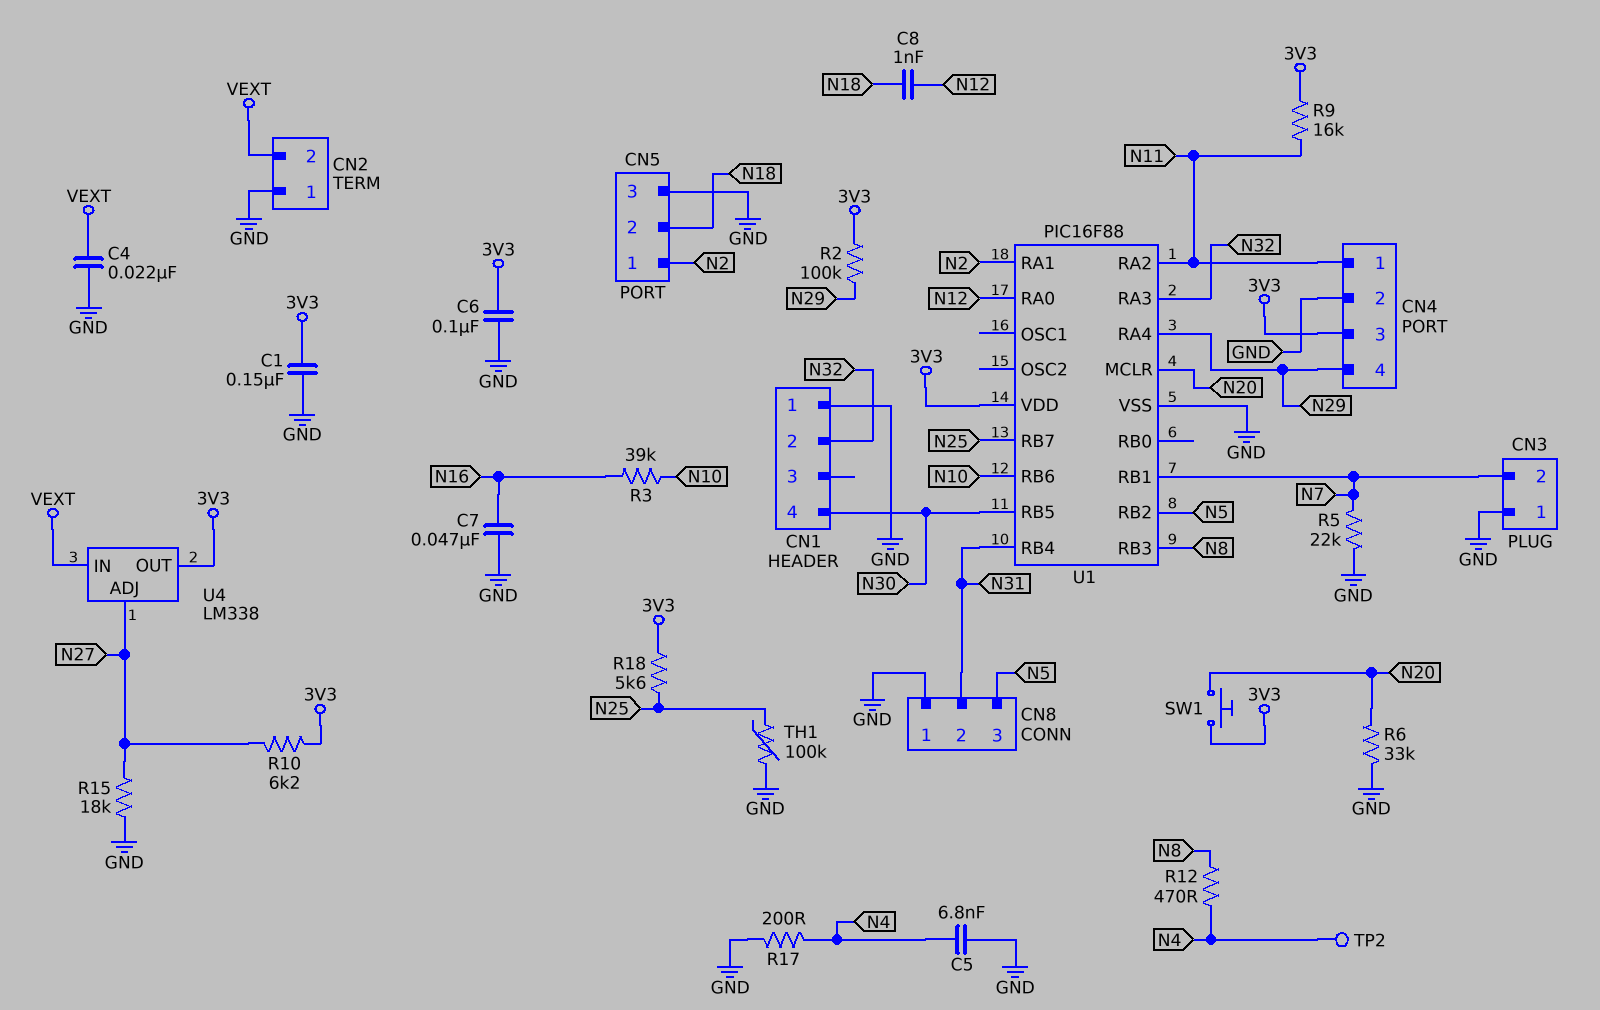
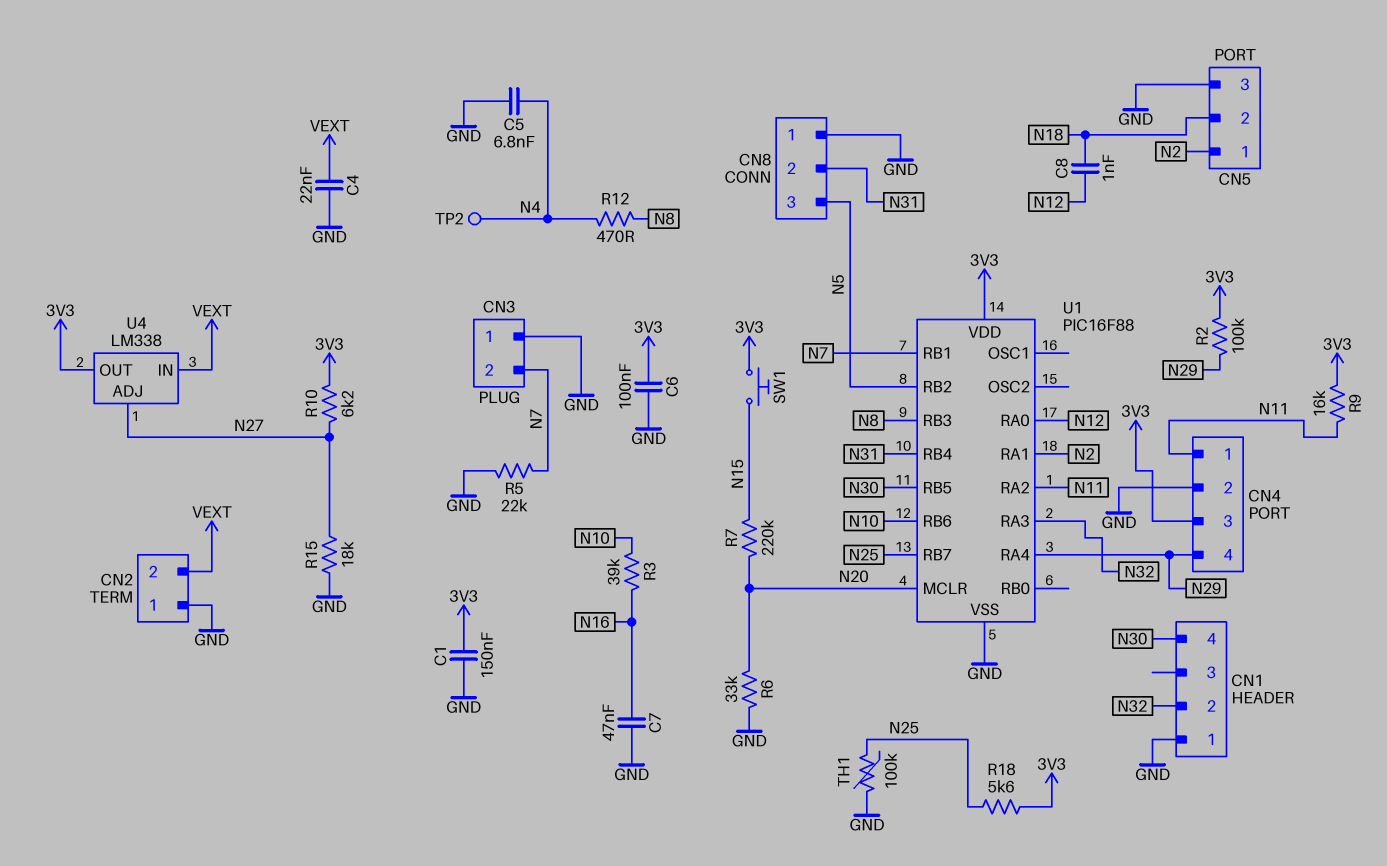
R7: none -> 220k (N15, N20)
R17: 200 (GND, N4) -> none
SW1: button (3V3, N20) -> button (3V3, N15)

